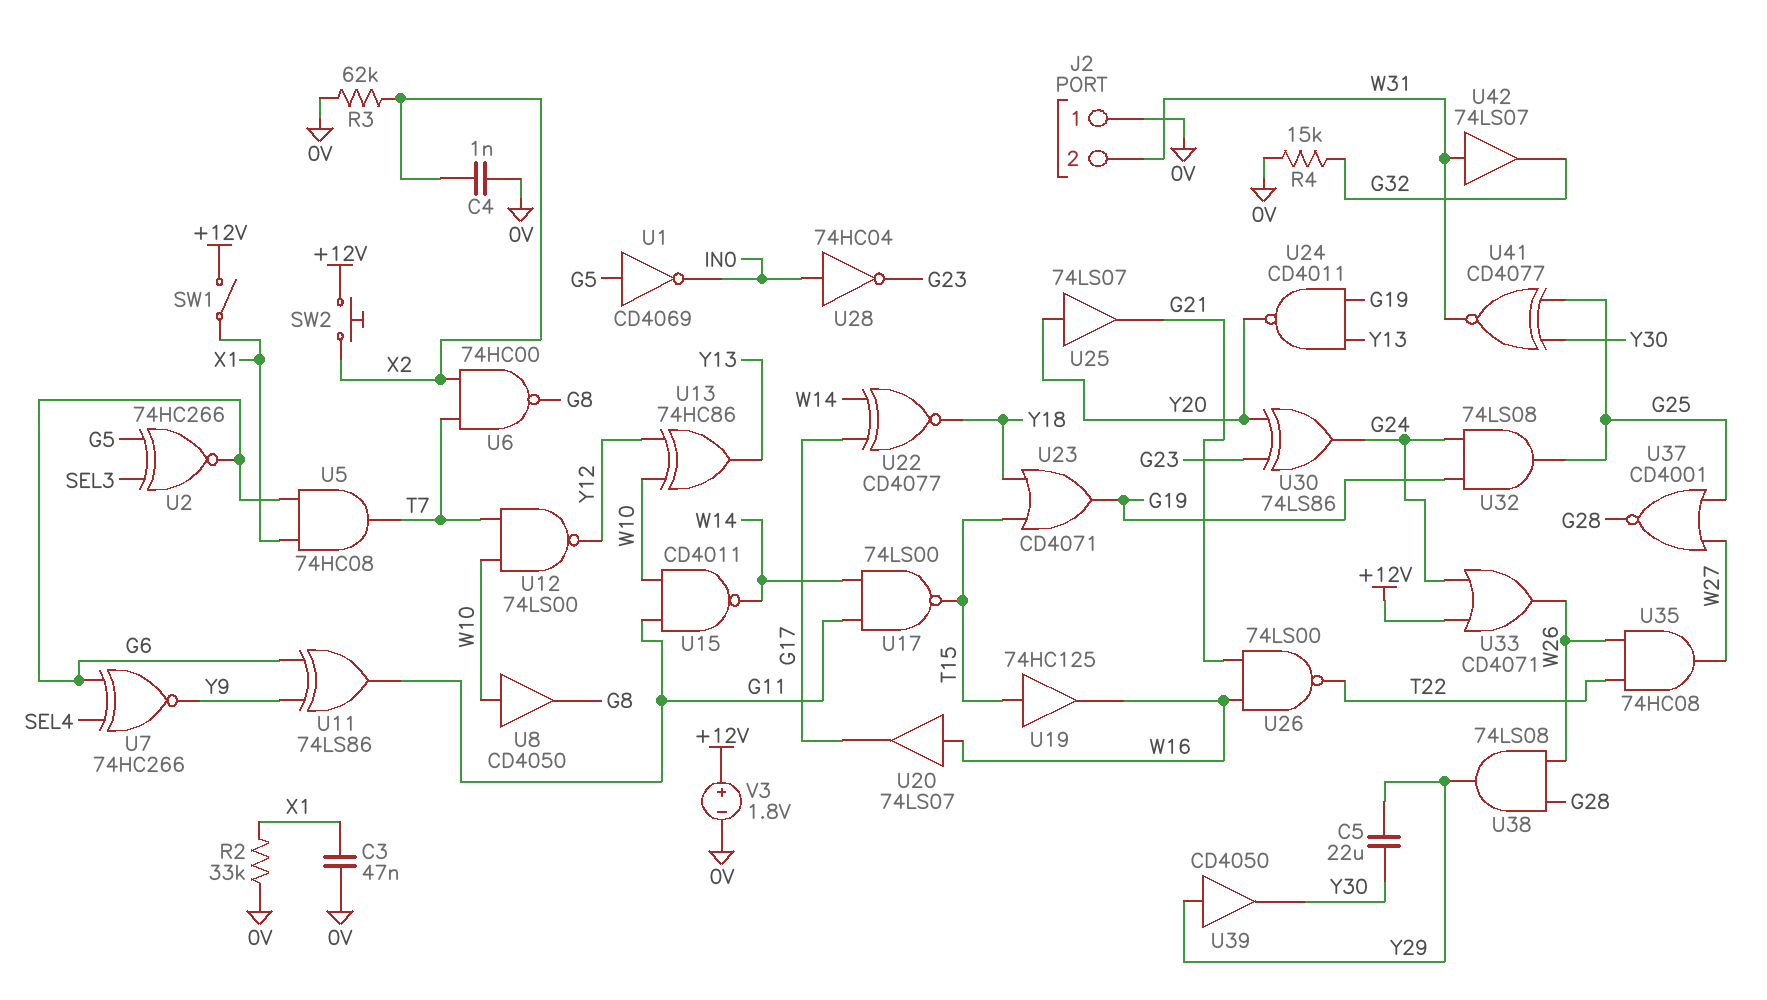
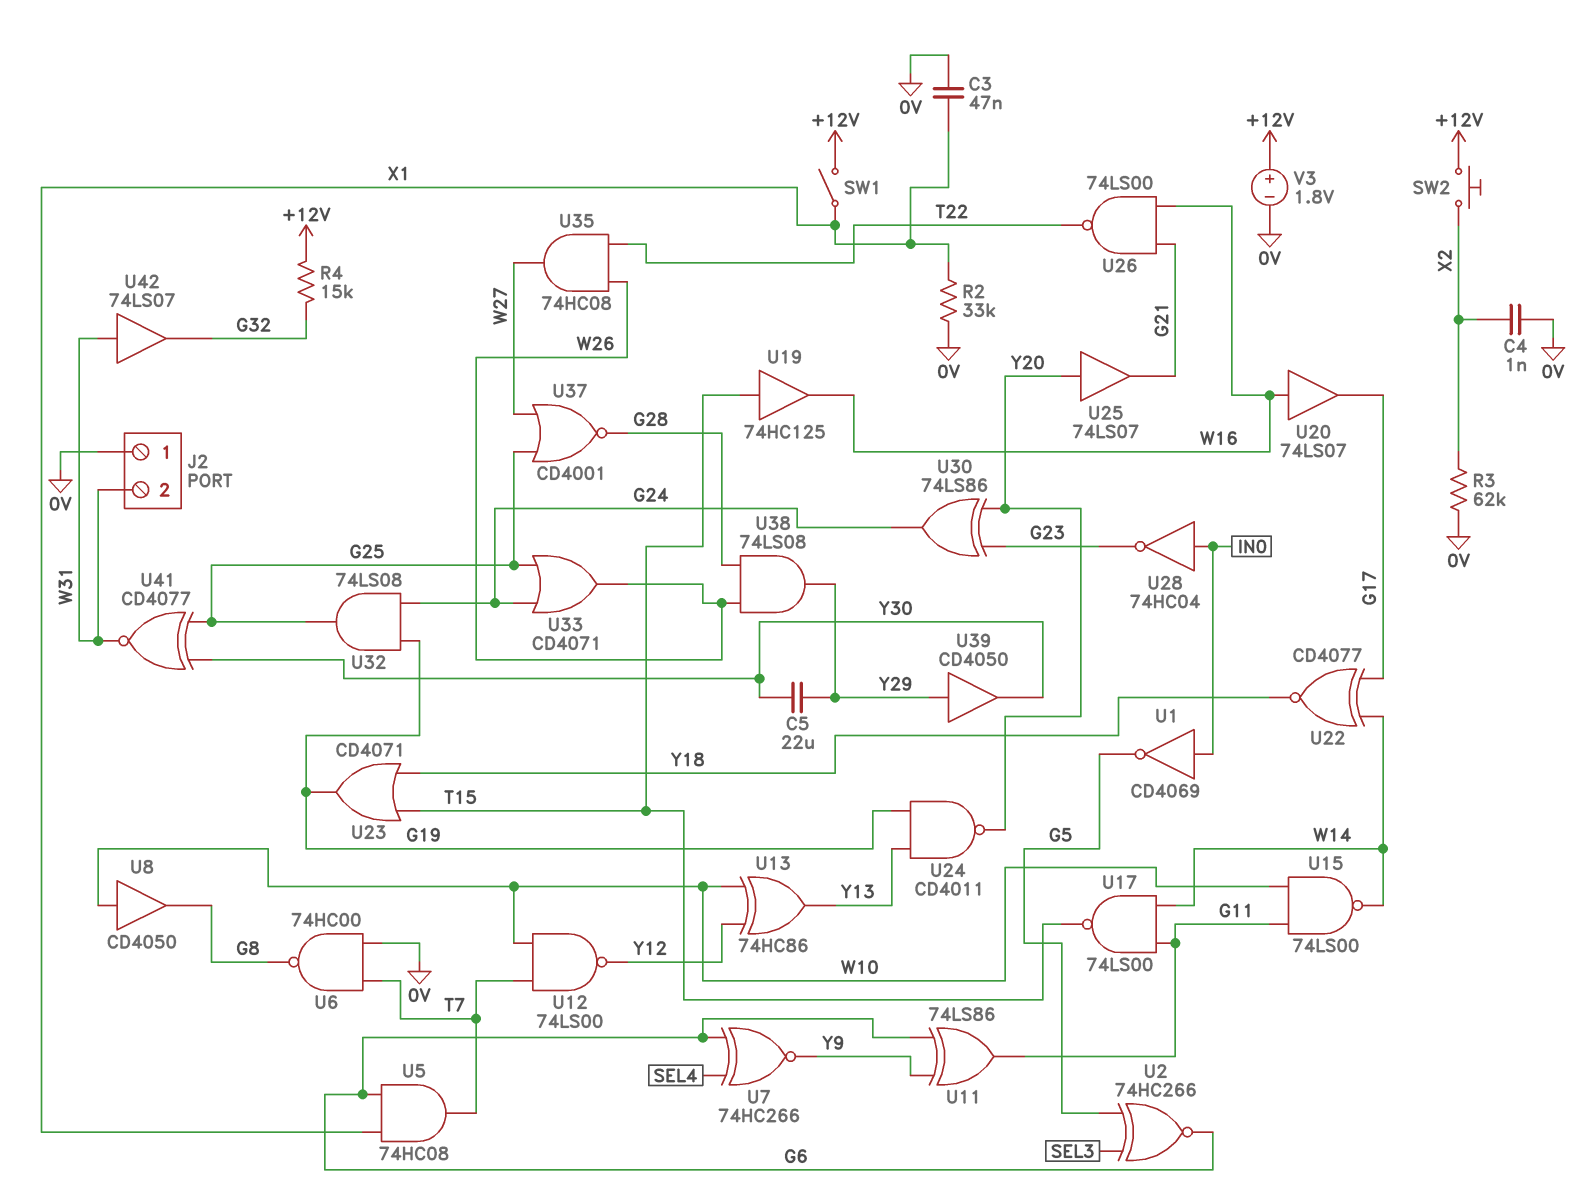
R4: 15k (0V, G32) -> 15k (+12V, G32)
U1: NOT CD4069 (in G5, out IN0) -> NOT CD4069 (in IN0, out G5)
U6: NAND 74HC00 (in T7, in X2, out G8) -> NAND 74HC00 (in 0V, in T7, out G8)
U15: NAND CD4011 (in G11, in W10, out W14) -> NAND 74LS00 (in G11, in W10, out W14)
U33: OR CD4071 (in +12V, in G24, out W26) -> OR CD4071 (in G24, in G25, out W26)

